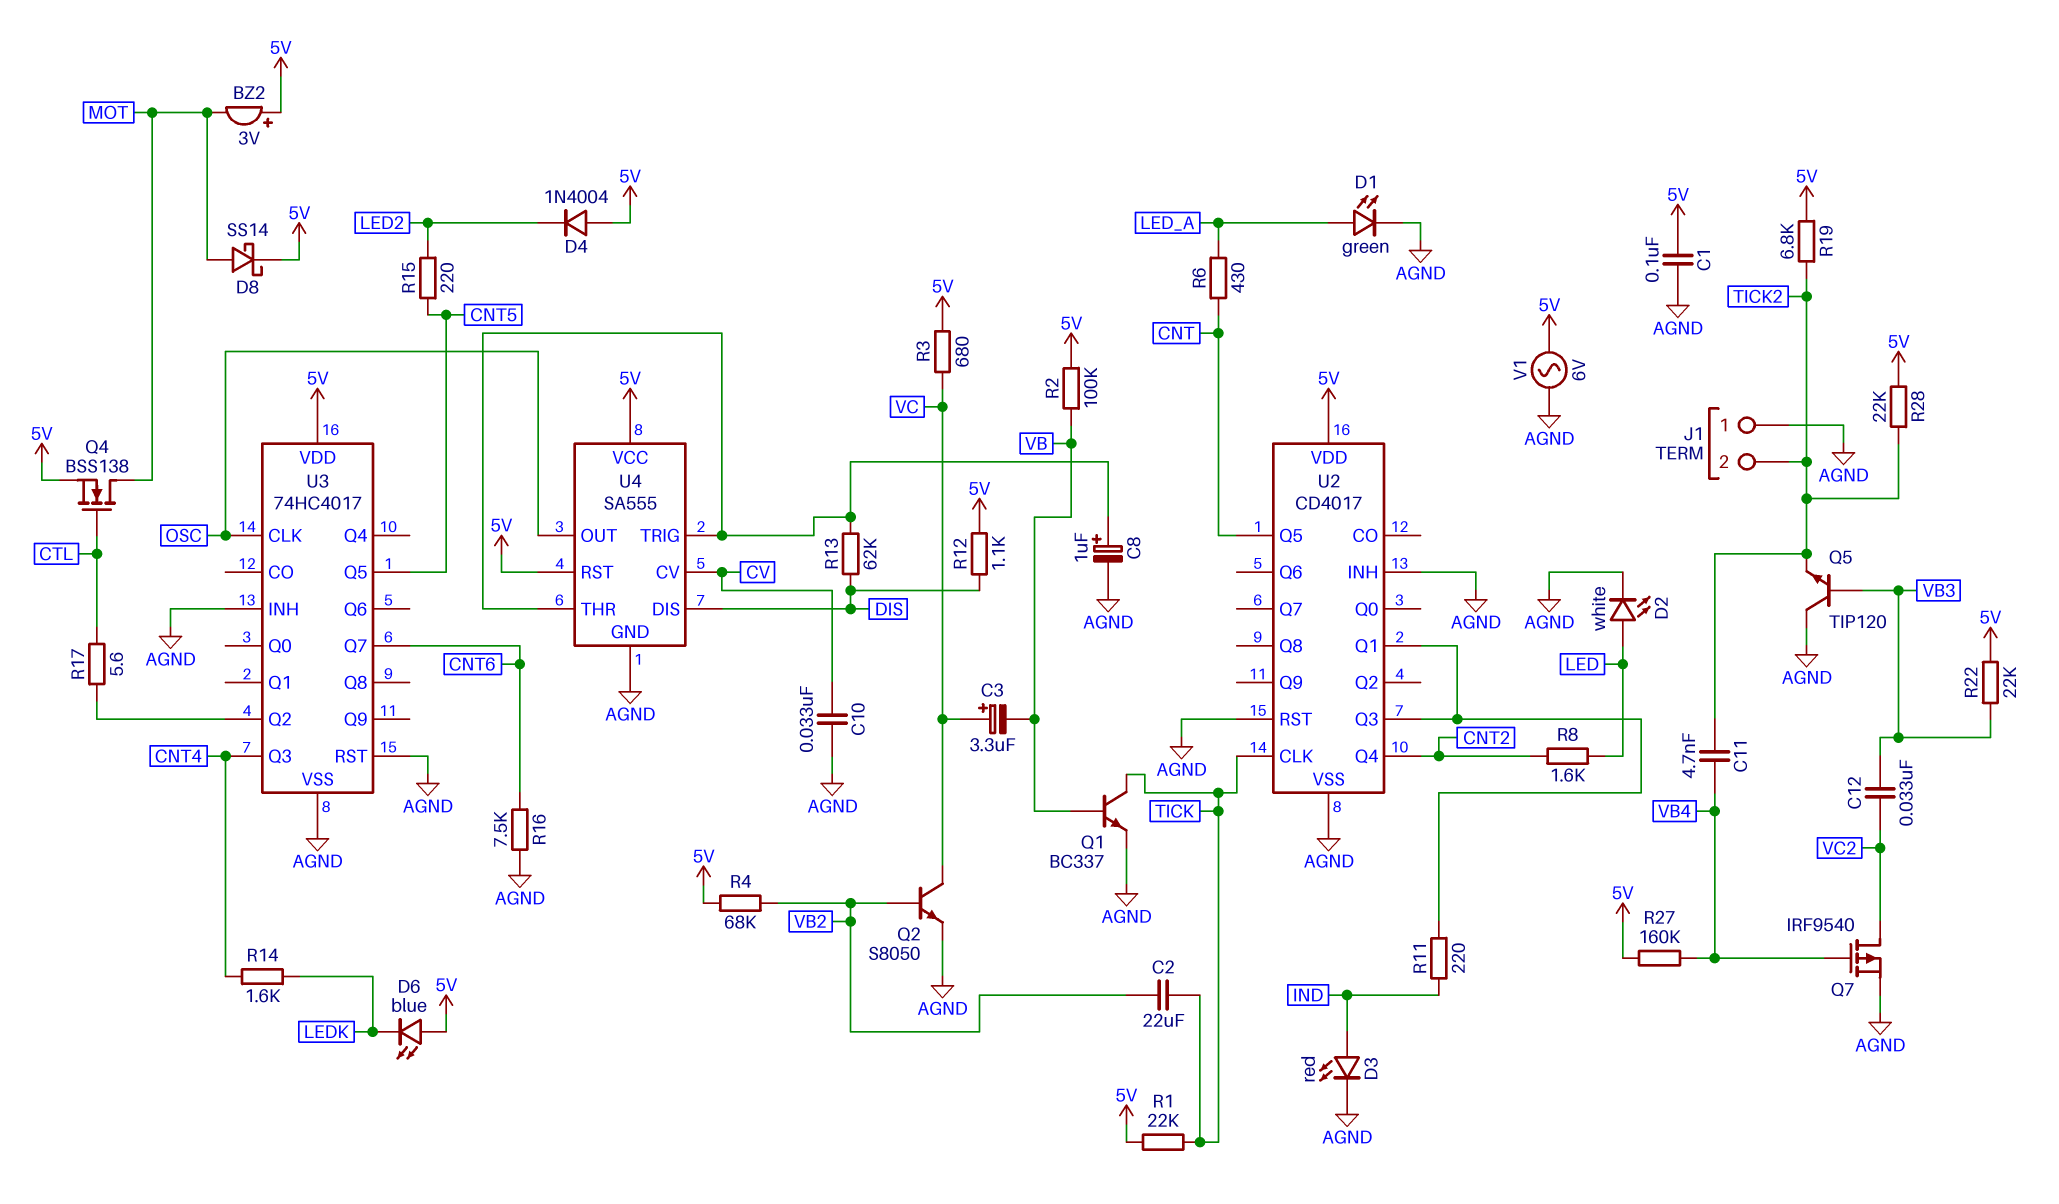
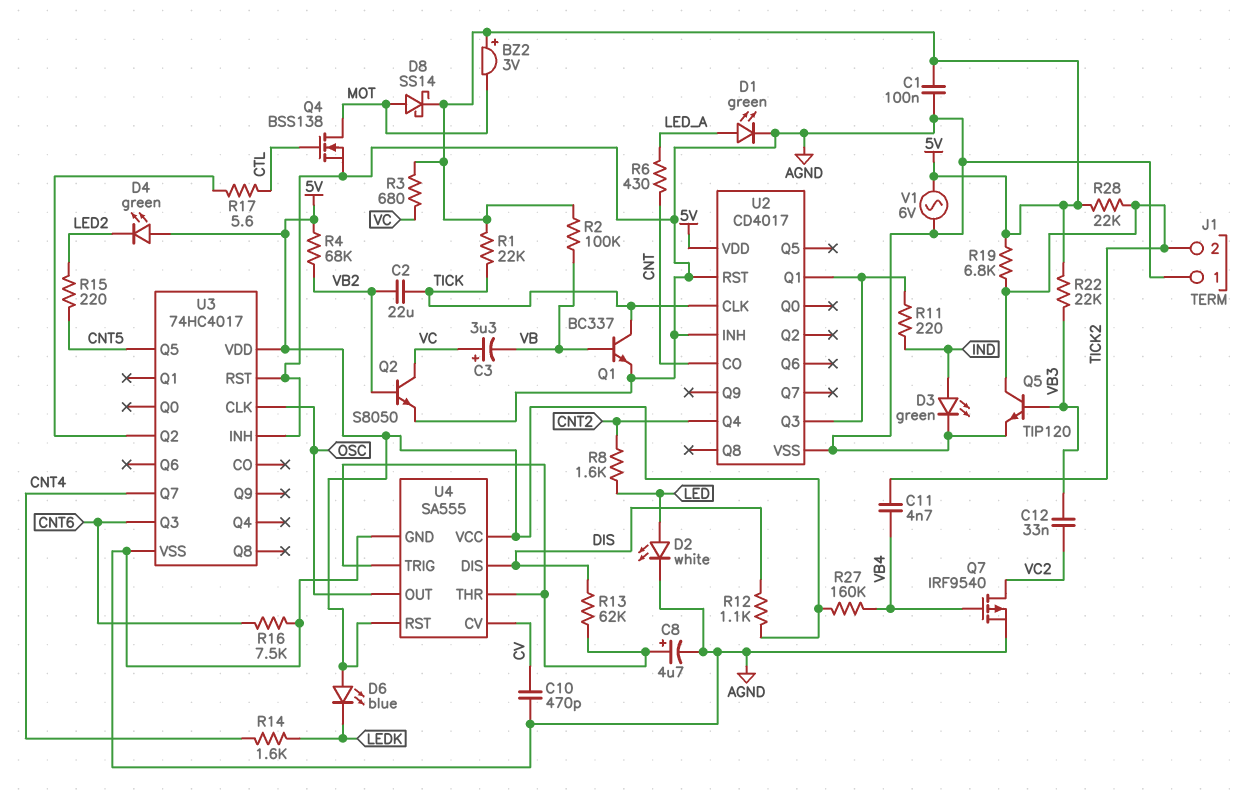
C8: 1uF (plus U4/THR, minus AGND) -> 4.7uF (plus U4/THR, minus AGND)
C10: 33nF (AGND, CV) -> 470pF (AGND, CV)
D3: LED red (A IND, K AGND) -> LED green (A IND, K AGND)
D4: diode 1N4004 (A 5V, K LED2) -> LED green (A 5V, K LED2)
Q4: NMOS BSS138 (G CTL, D MOT, S 5V) -> NMOS BSS138 (G CTL, D MOT, S AGND)
Q5: NPN TIP120 (B VB3, C AGND, E TICK2) -> NPN TIP120 (B VB3, C TICK2, E AGND)
U2 pin CO: none -> CNT
U2 pin Q5: CNT -> none
U3 pin Q3: CNT4 -> CNT6
U3 pin Q7: CNT6 -> CNT4

